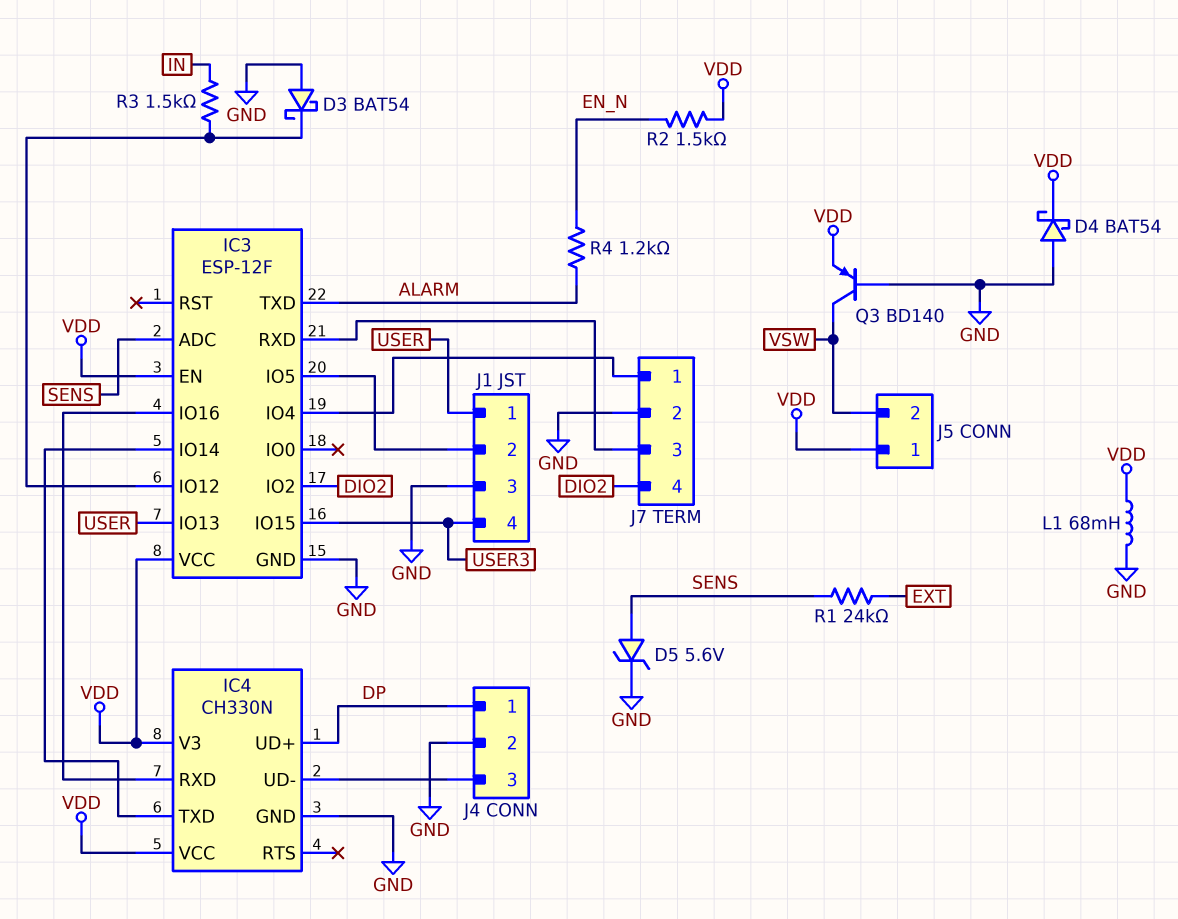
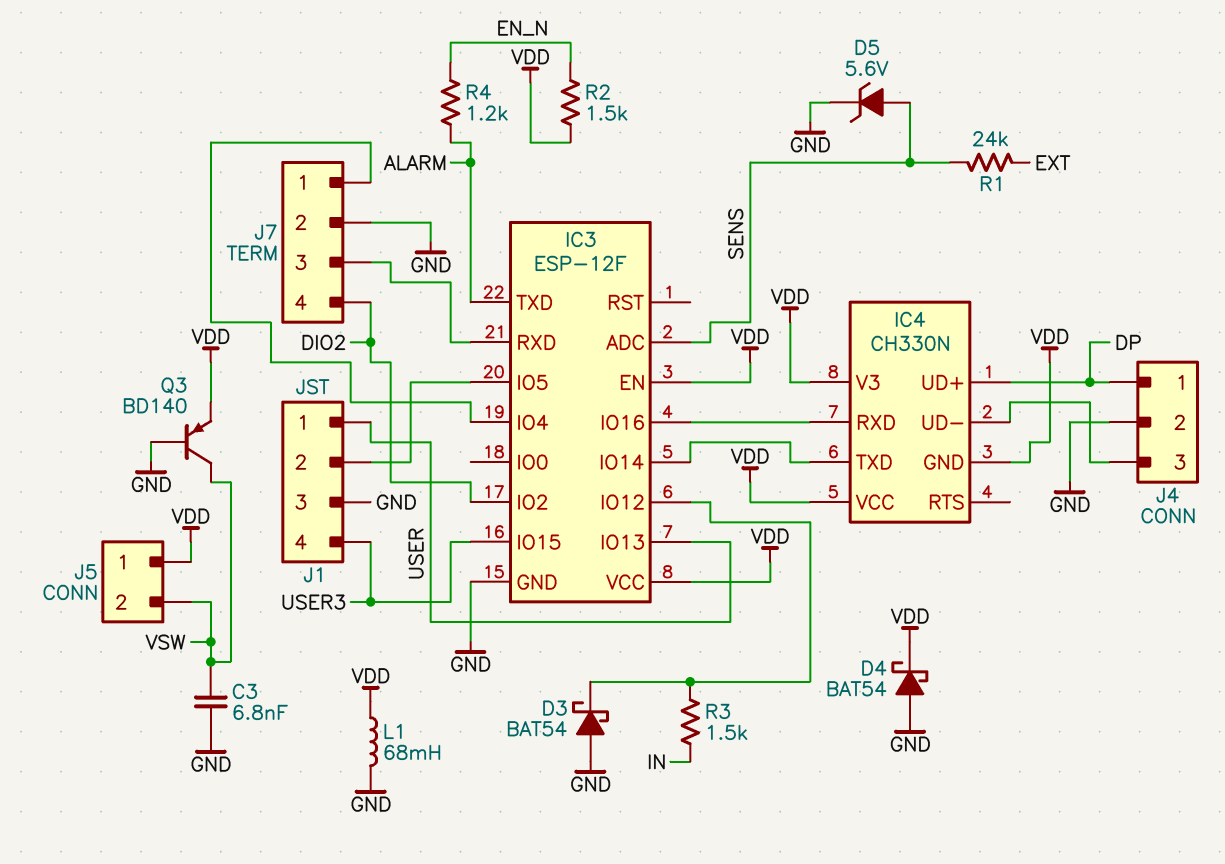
C3: none -> 6.8nF (GND, VSW)
IC4 pin GND: GND -> VDD

